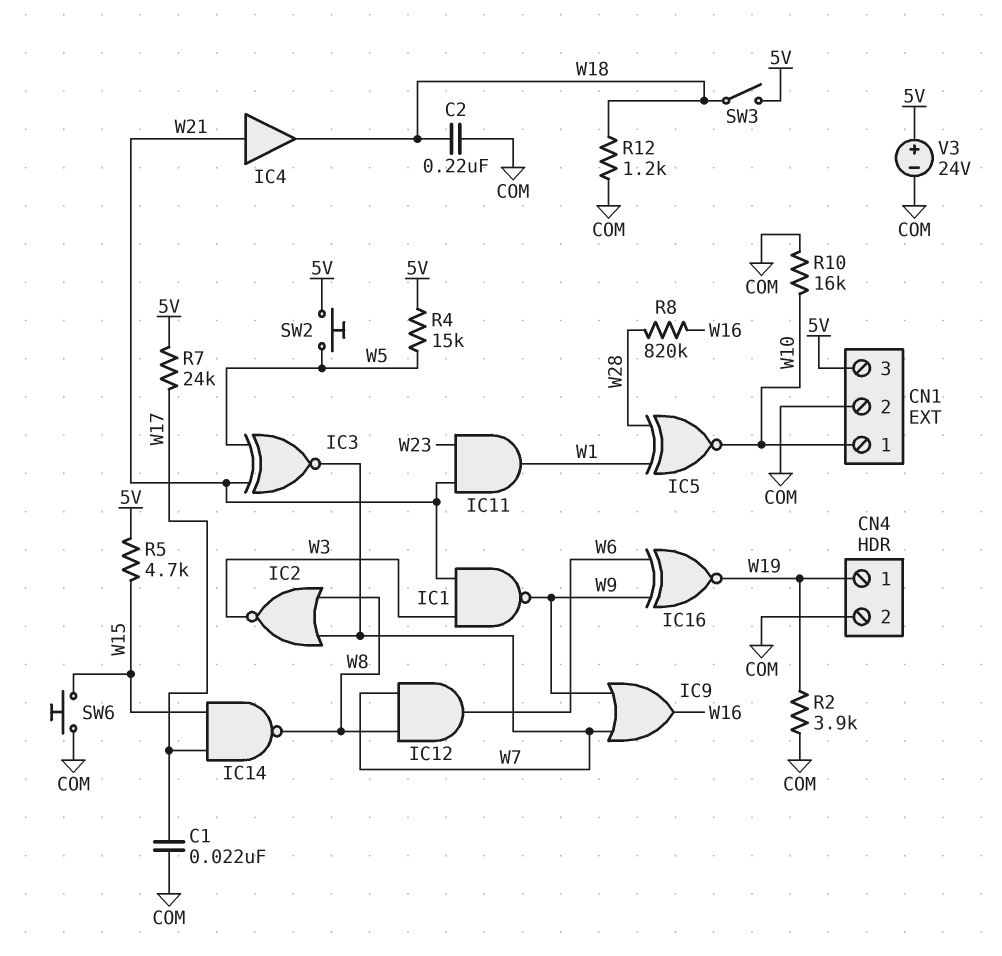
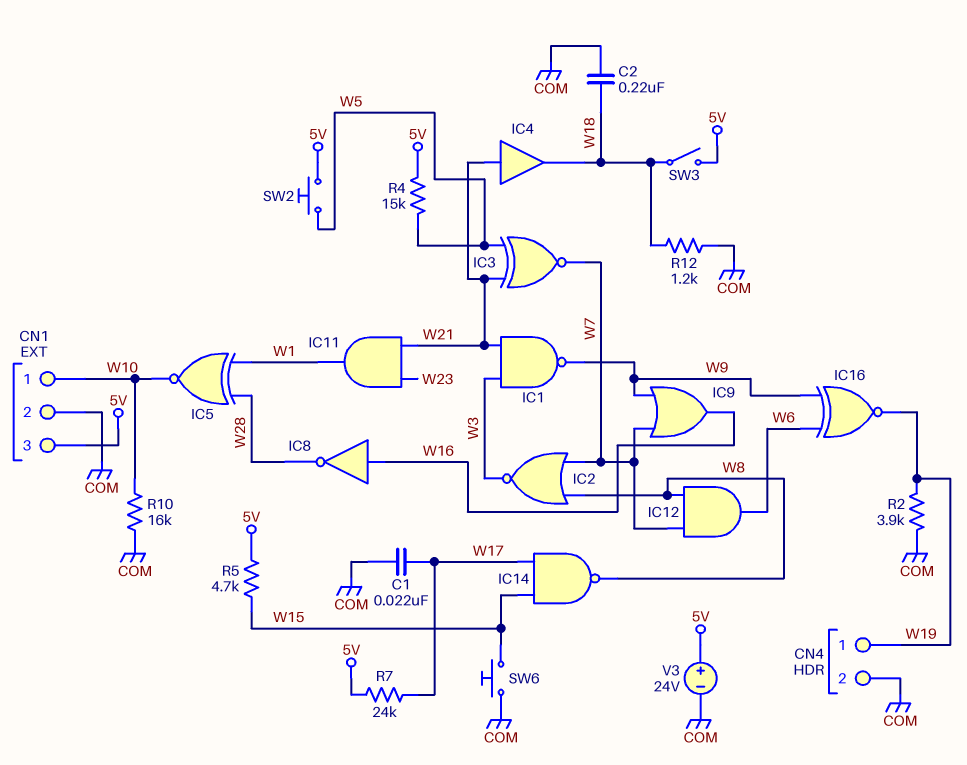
IC8: none -> NOT (in W16, out W28)
R8: 820k (W16, W28) -> none

